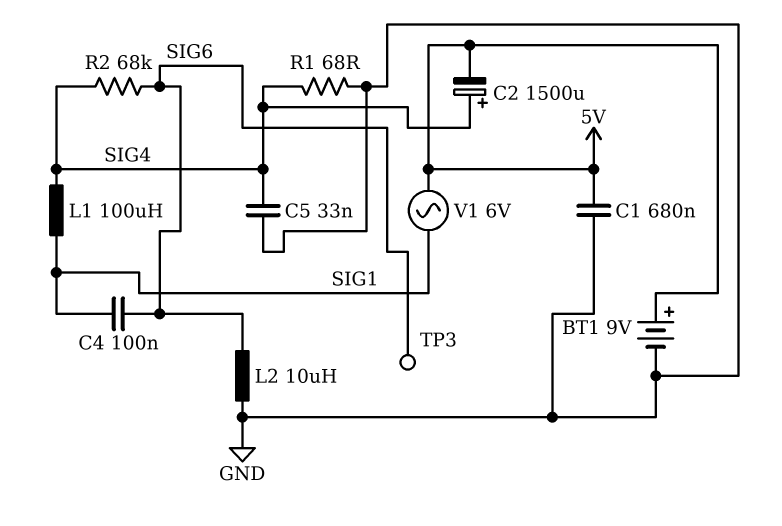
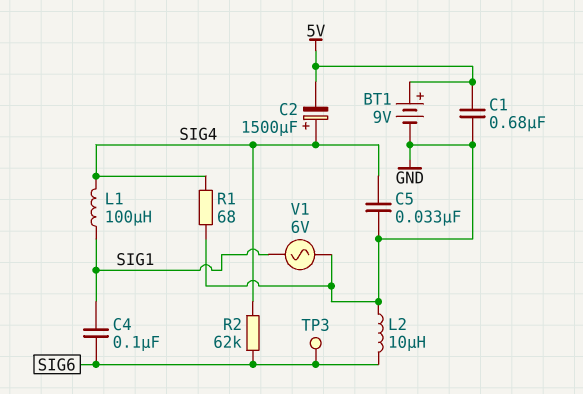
R2: 68k (SIG4, SIG6) -> 62k (SIG4, SIG6)
V1: AC 6V (5V, SIG1) -> AC 6V (GND, SIG1)

